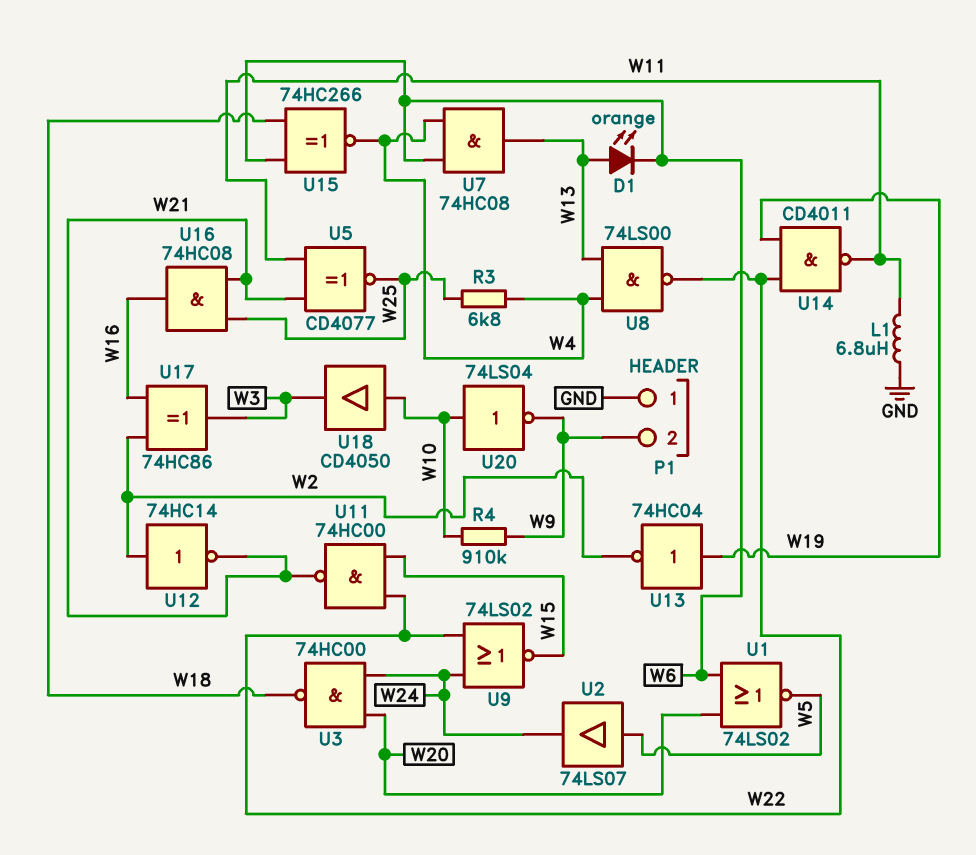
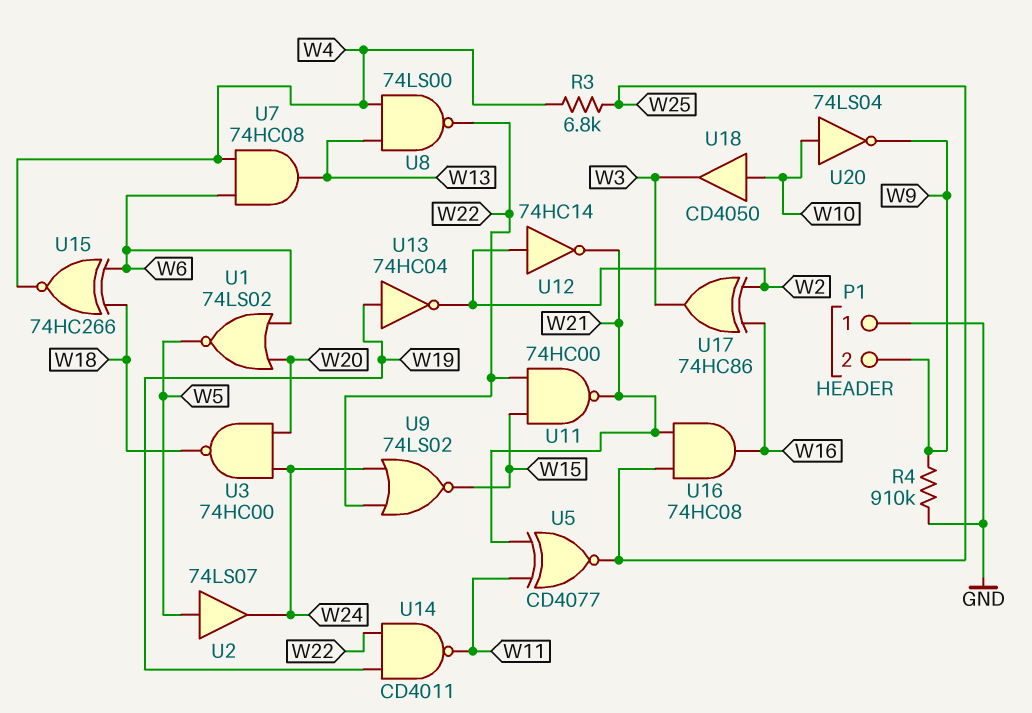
D1: LED orange (A W13, K W6) -> none
L1: 6.8uH (GND, W11) -> none
R4: 910k (W9, W10) -> 910k (GND, W9)

